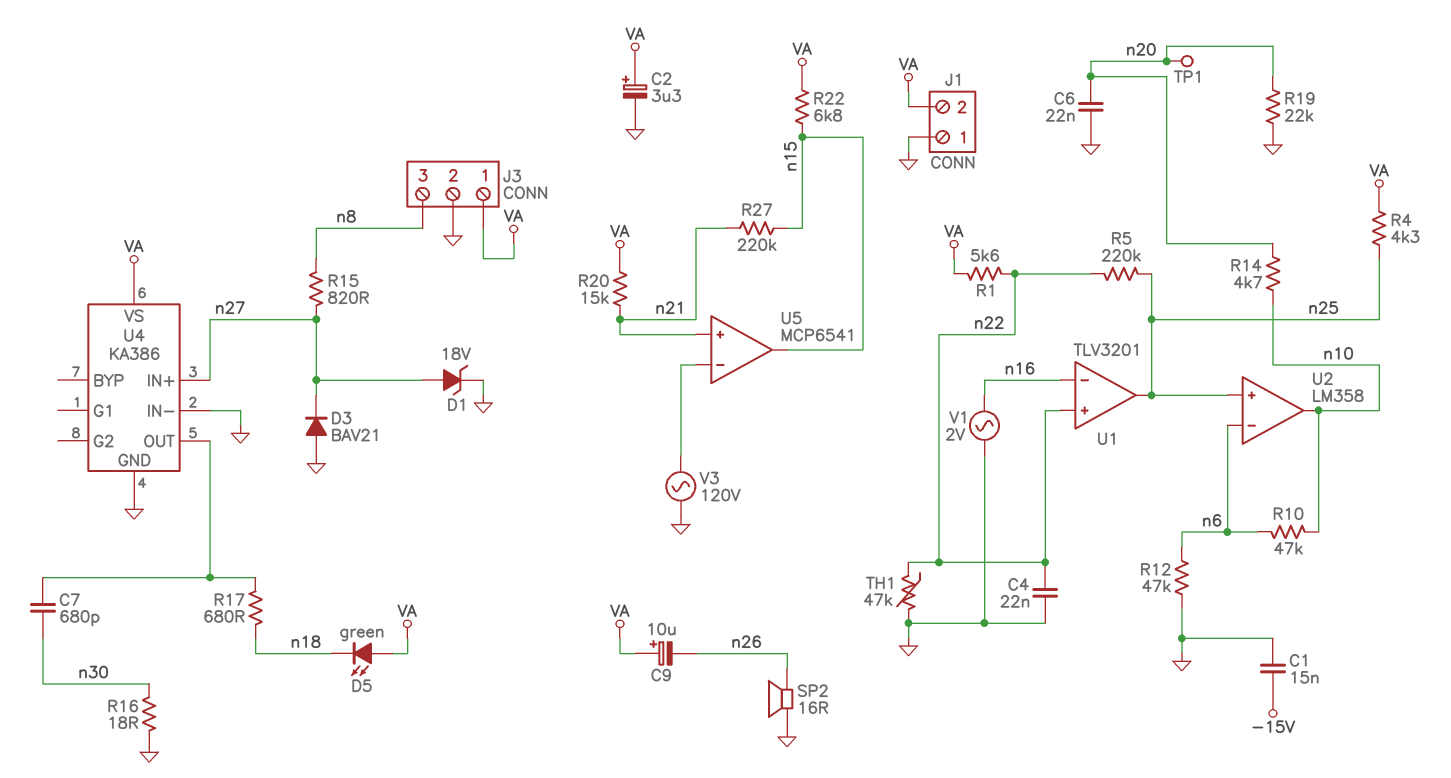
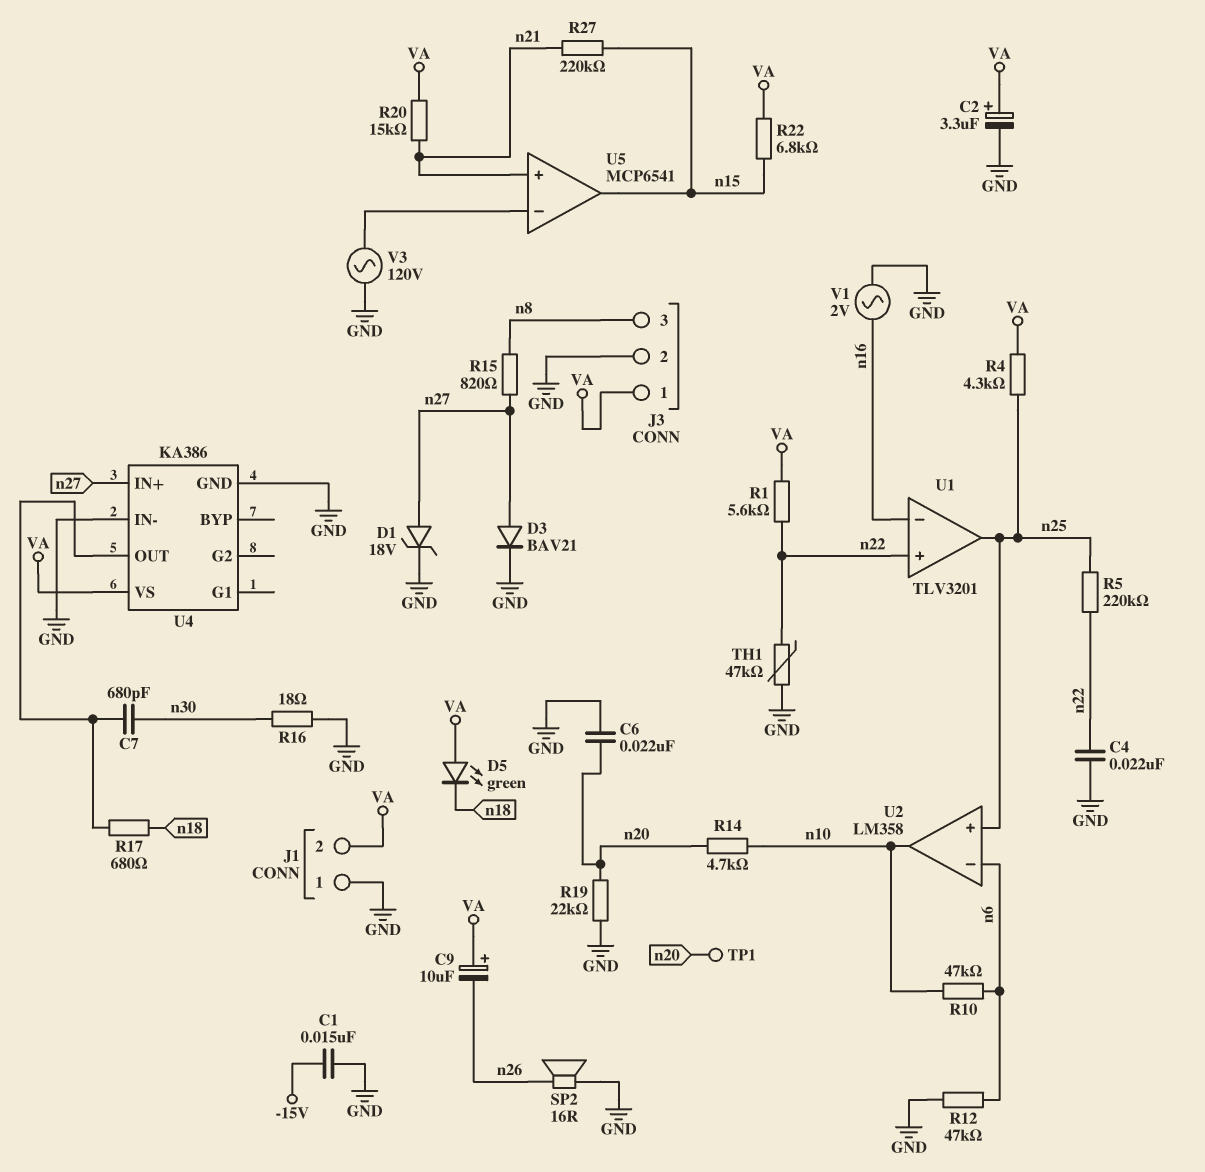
D3: diode BAV21 (A GND, K n27) -> diode BAV21 (A n27, K GND)

